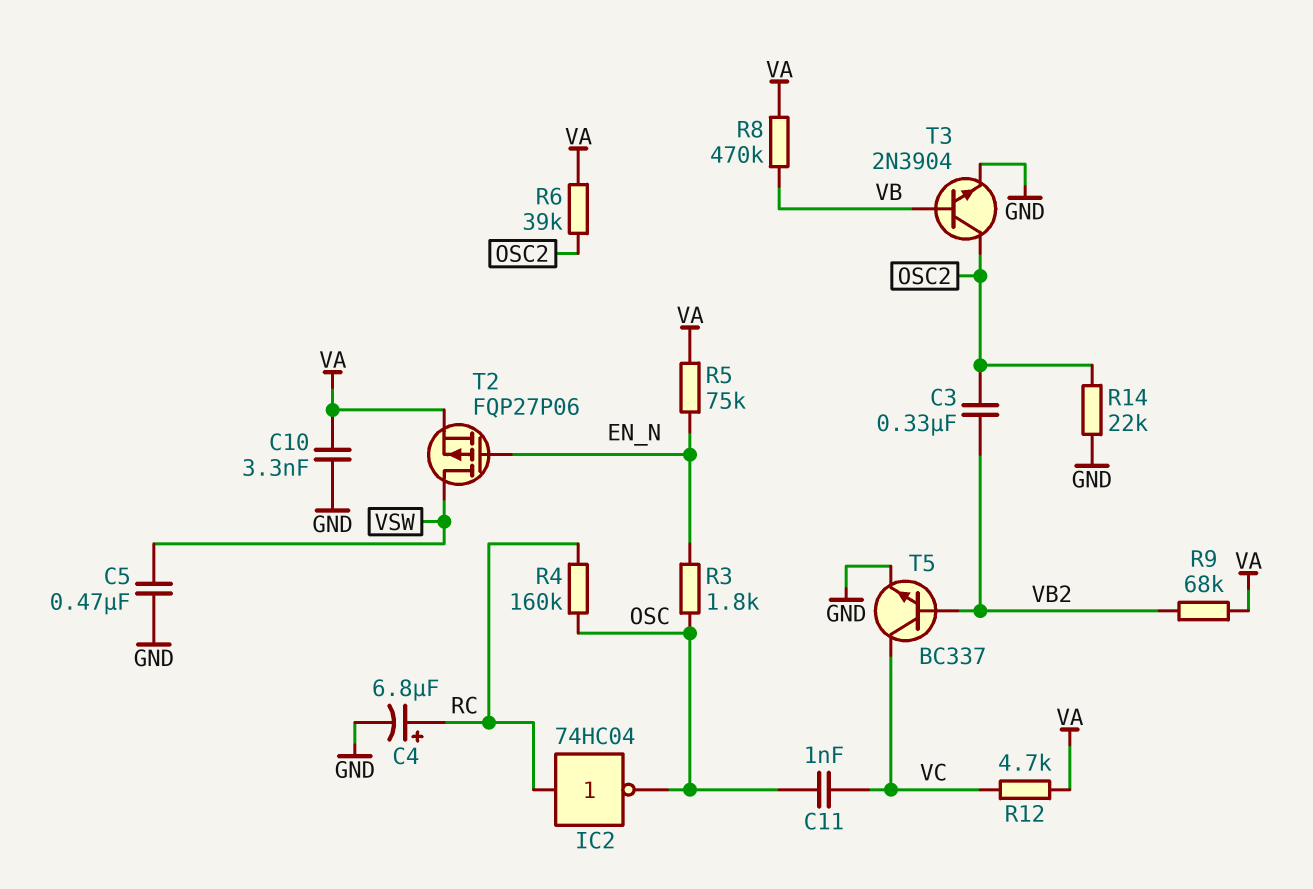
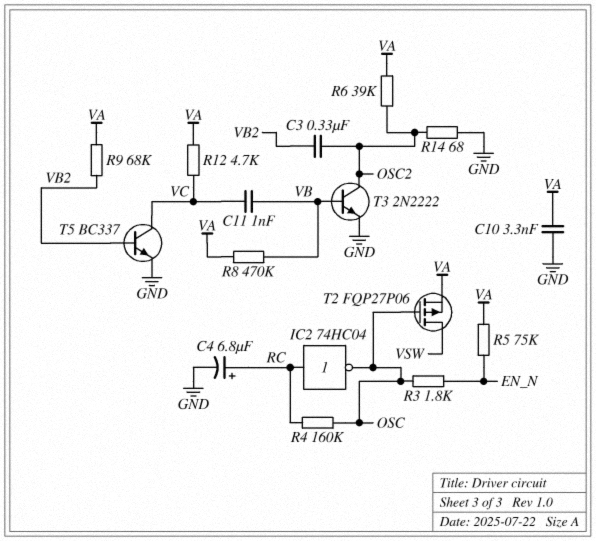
C5: 470nF (GND, VSW) -> none
C11: 1nF (OSC, VC) -> 1nF (VB, VC)
R14: 22k (GND, OSC2) -> 68 (GND, OSC2)
T2: PMOS FQP27P06 (G EN_N, D VSW, S VA) -> PMOS FQP27P06 (G OSC, D VSW, S VA)
T3: NPN 2N3904 (B VB, C OSC2, E GND) -> NPN 2N2222 (B VB, C OSC2, E GND)

